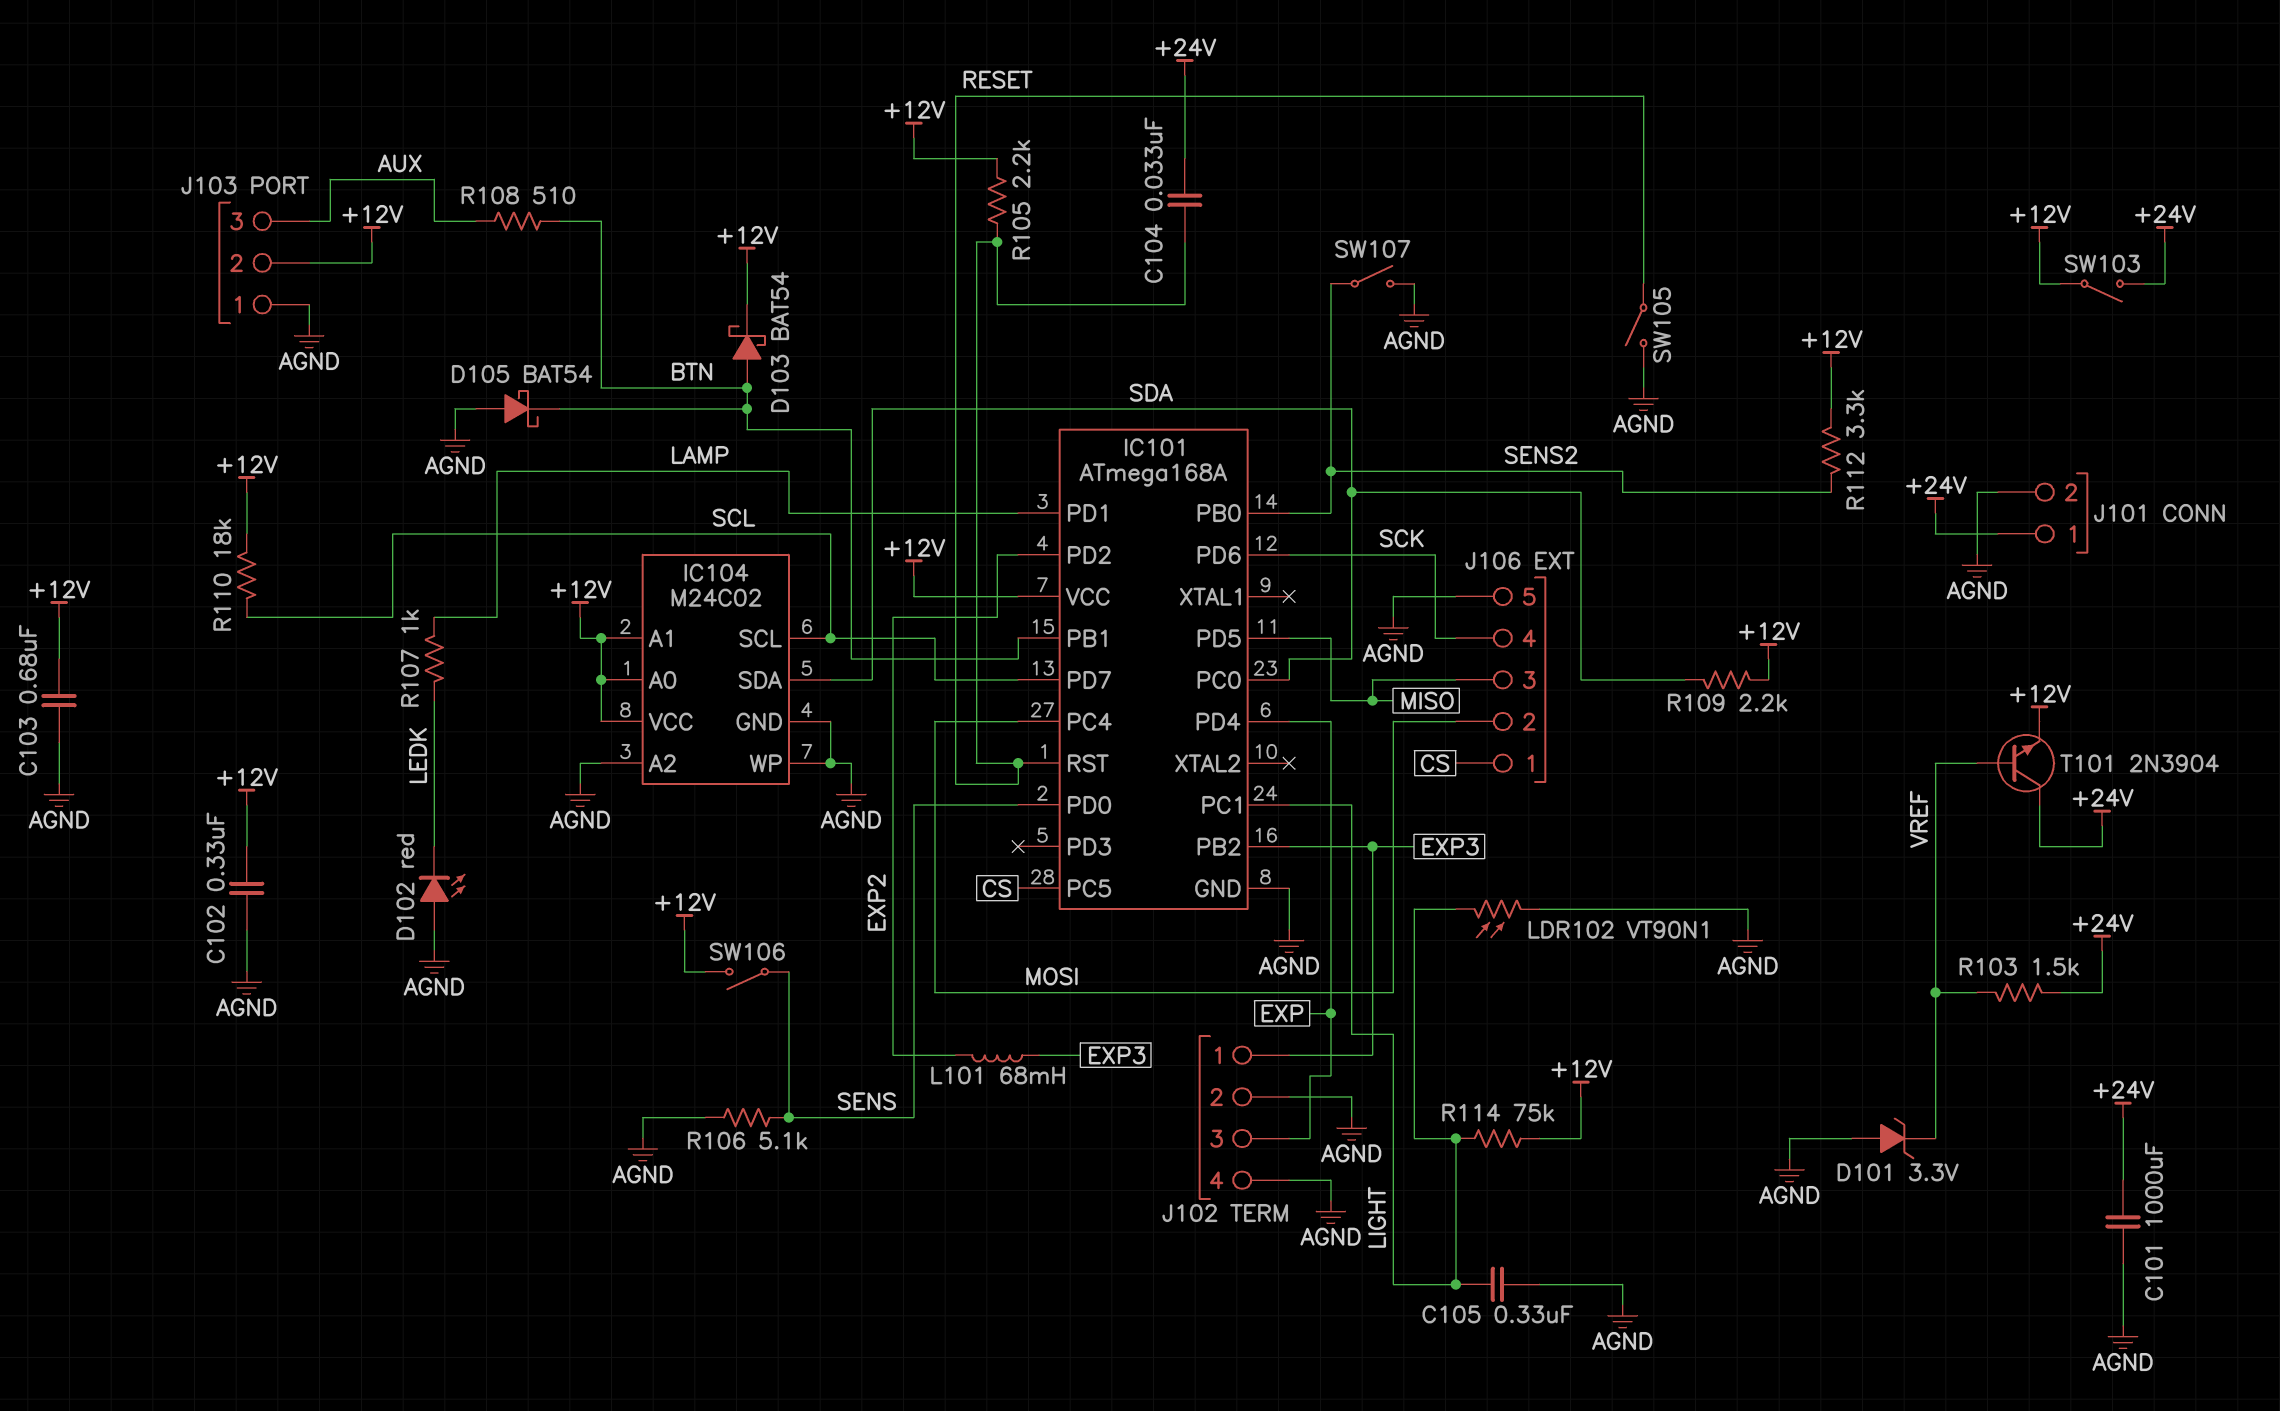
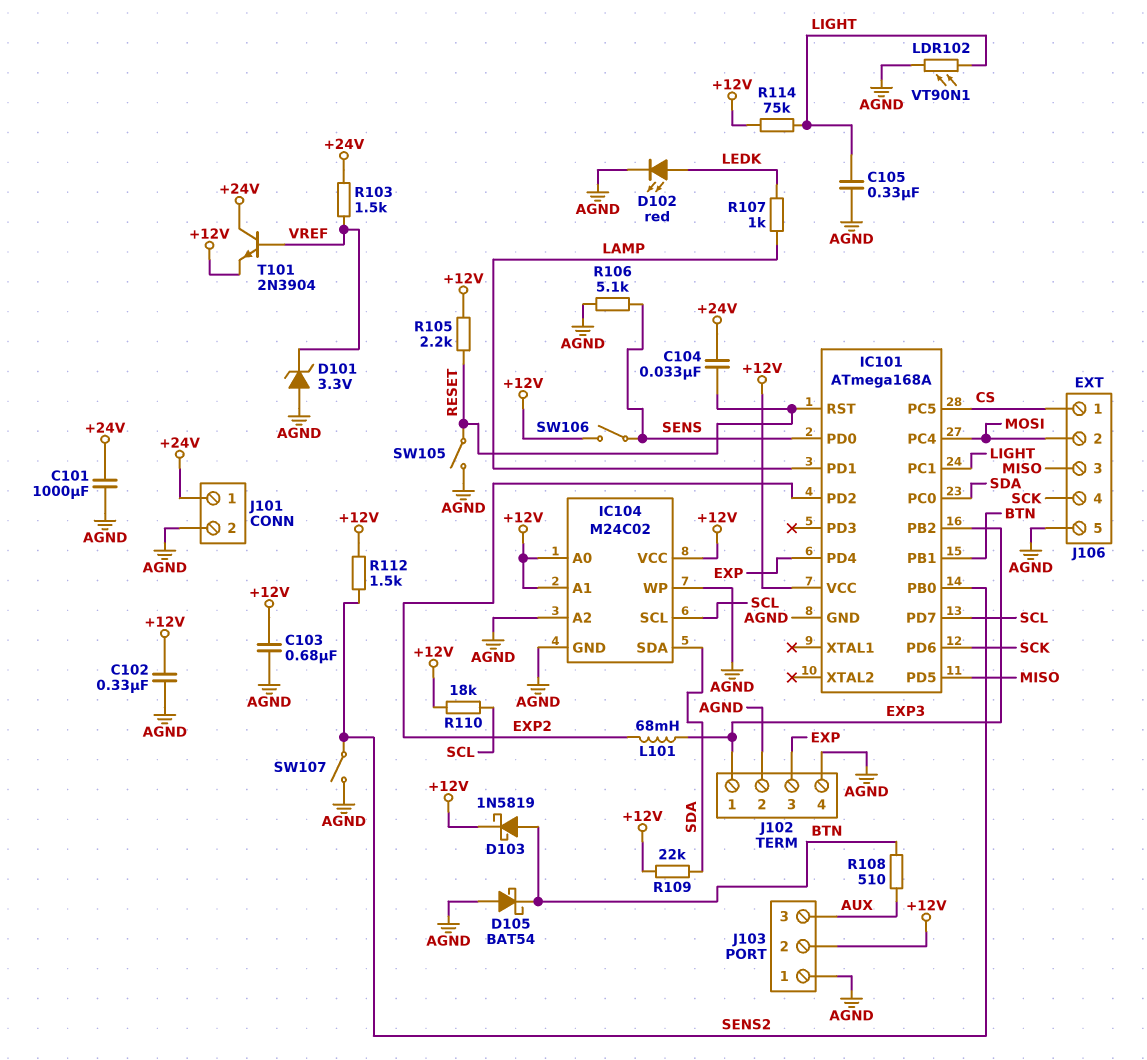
D102: LED red (A AGND, K LEDK) -> LED red (A LEDK, K AGND)
D103: schottky BAT54 (A BTN, K +12V) -> schottky 1N5819 (A BTN, K +12V)
R109: 2.2k (+12V, SDA) -> 22k (+12V, SDA)
R112: 3.3k (+12V, SENS2) -> 1.5k (+12V, SENS2)
SW103: switch (+12V, +24V) -> none

